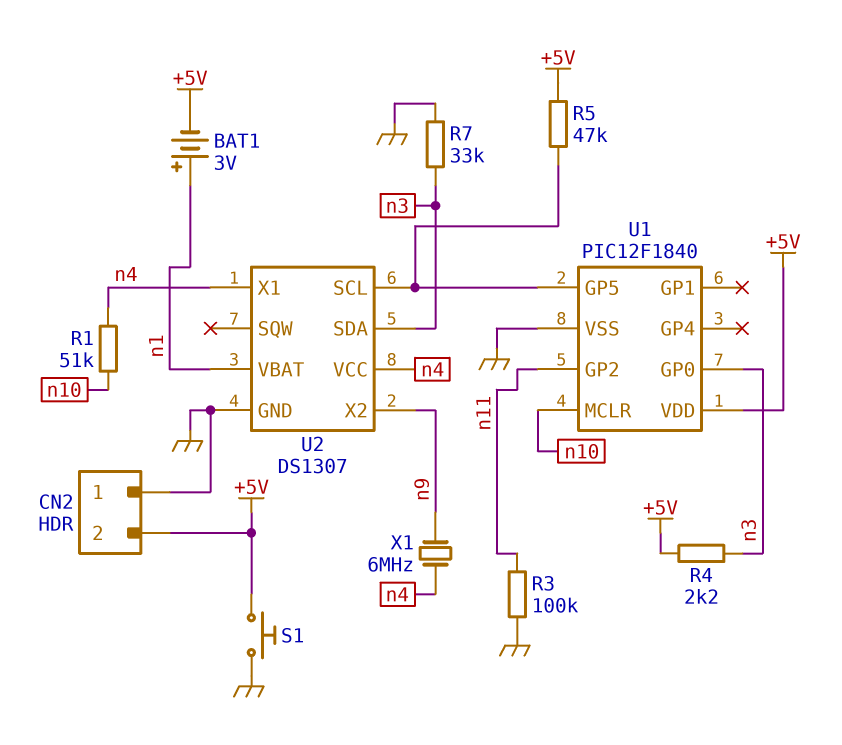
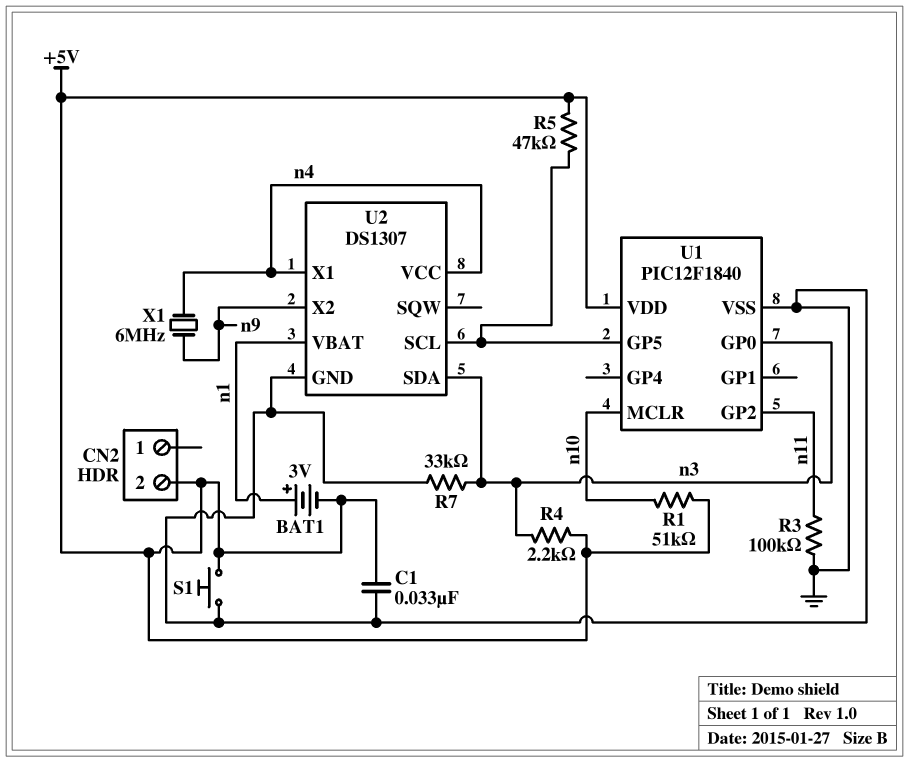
C1: none -> 33nF (+5V, GND)
CN2 pin 1: GND -> none
R1: 51k (n4, n10) -> 51k (+5V, n10)

